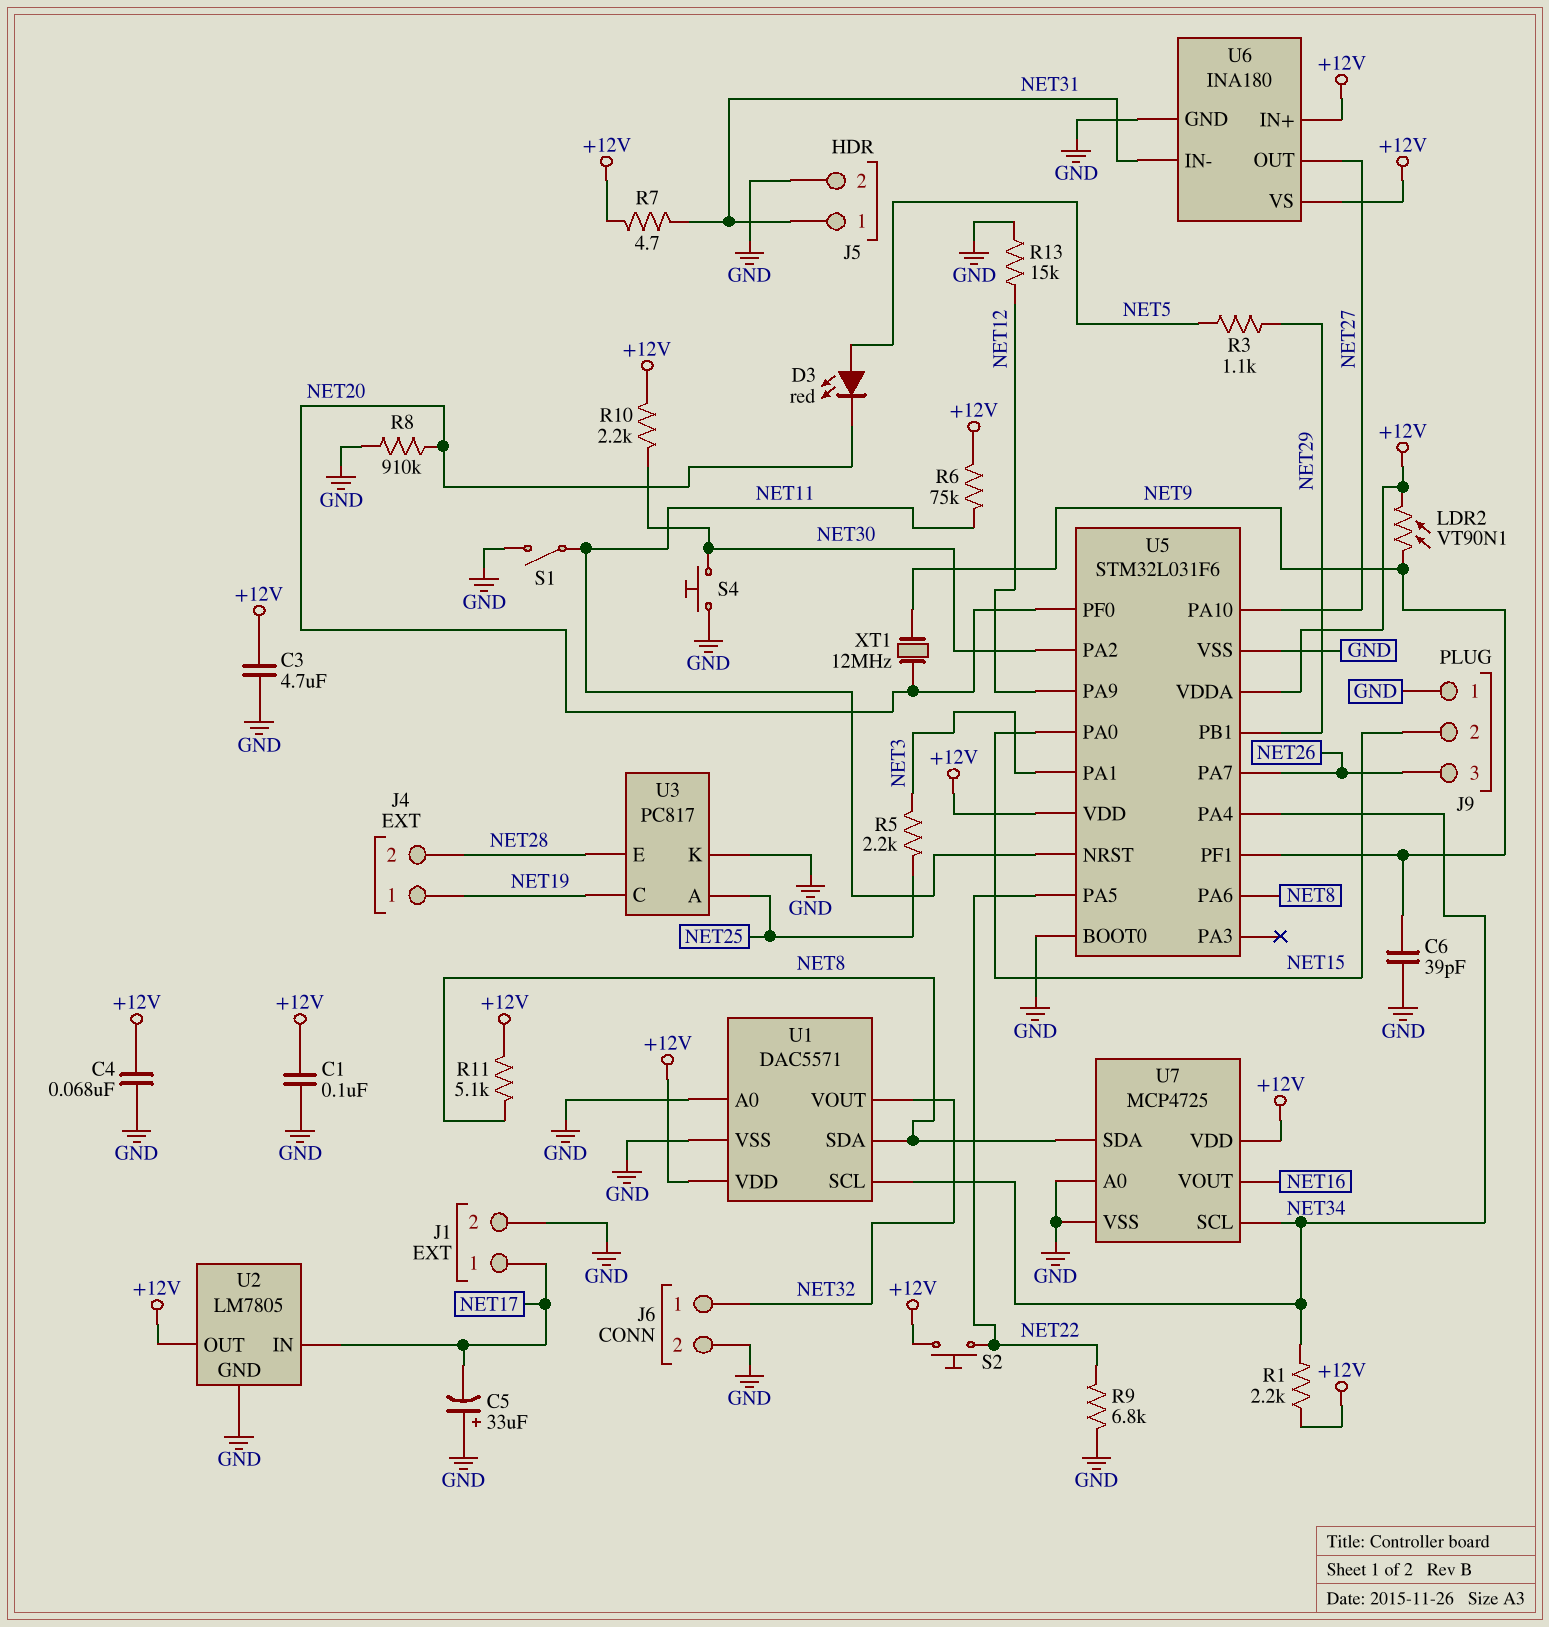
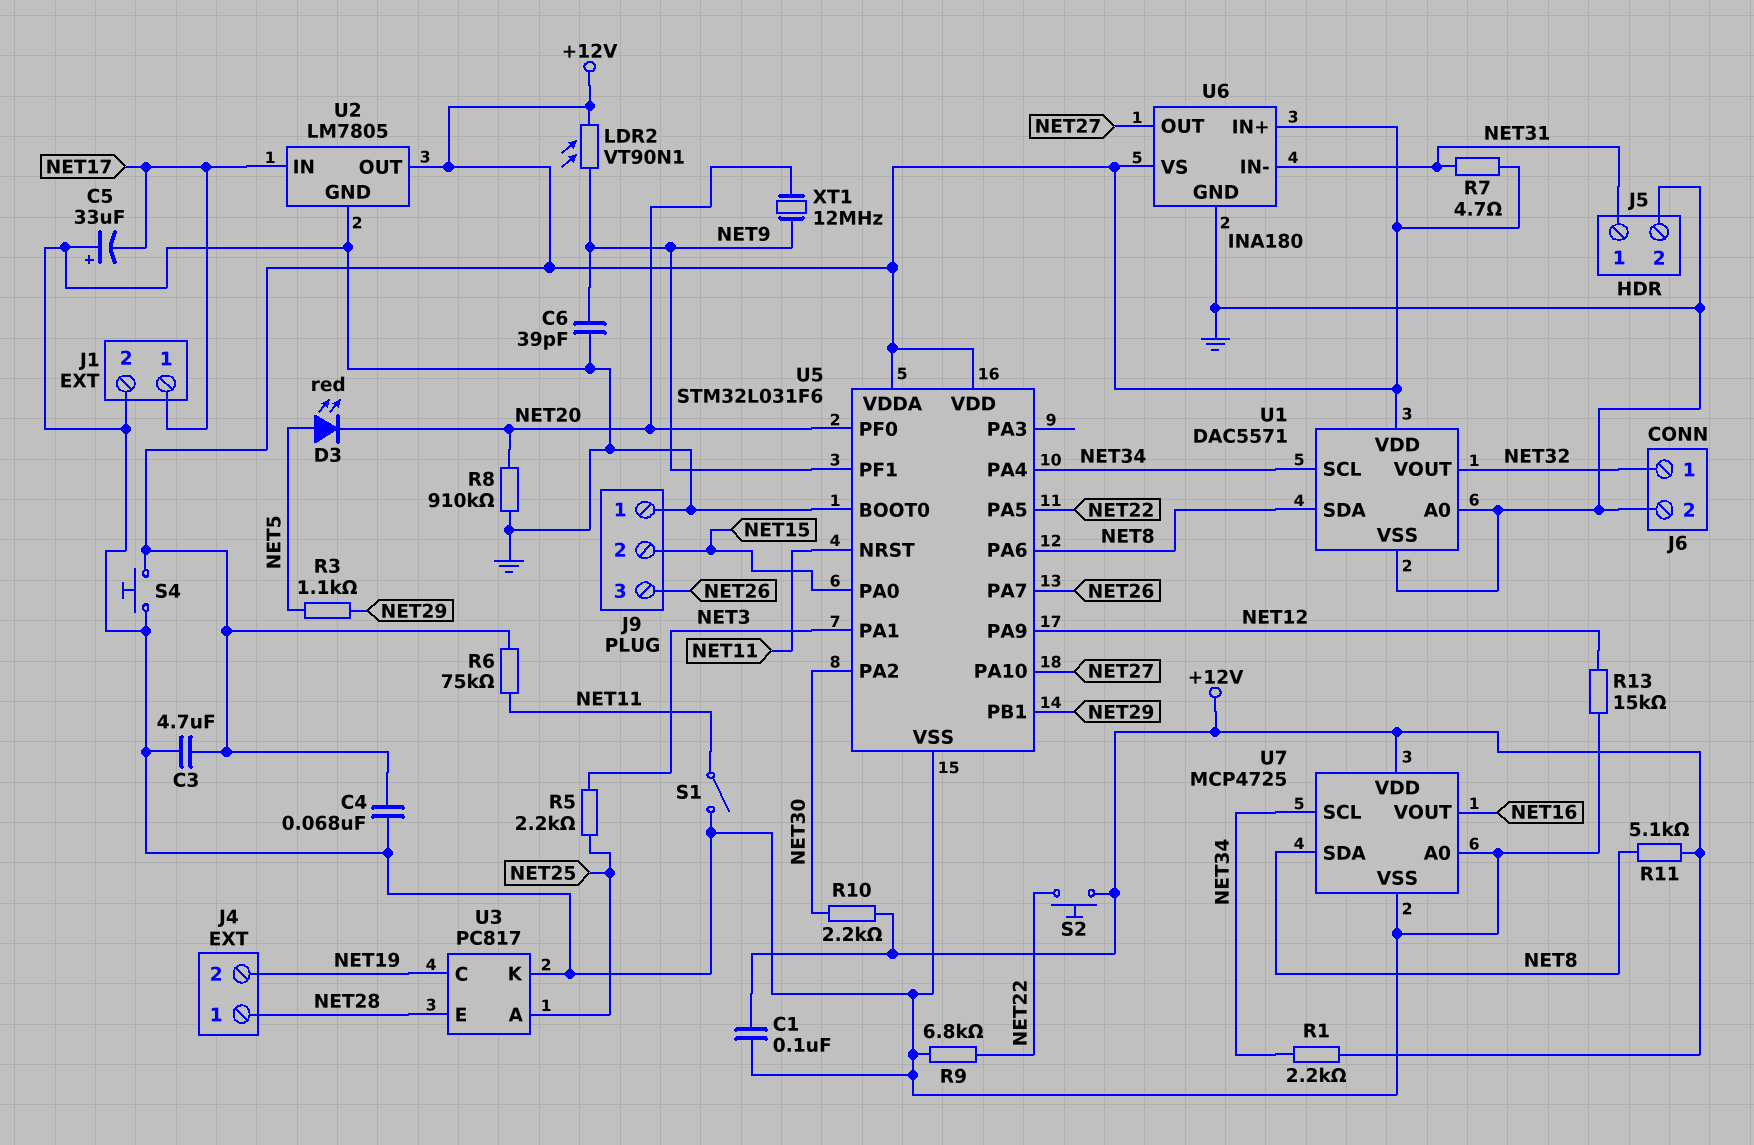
J4 pin 1: NET19 -> NET28
J4 pin 2: NET28 -> NET19
S4: button (GND, NET30) -> button (+12V, GND)

